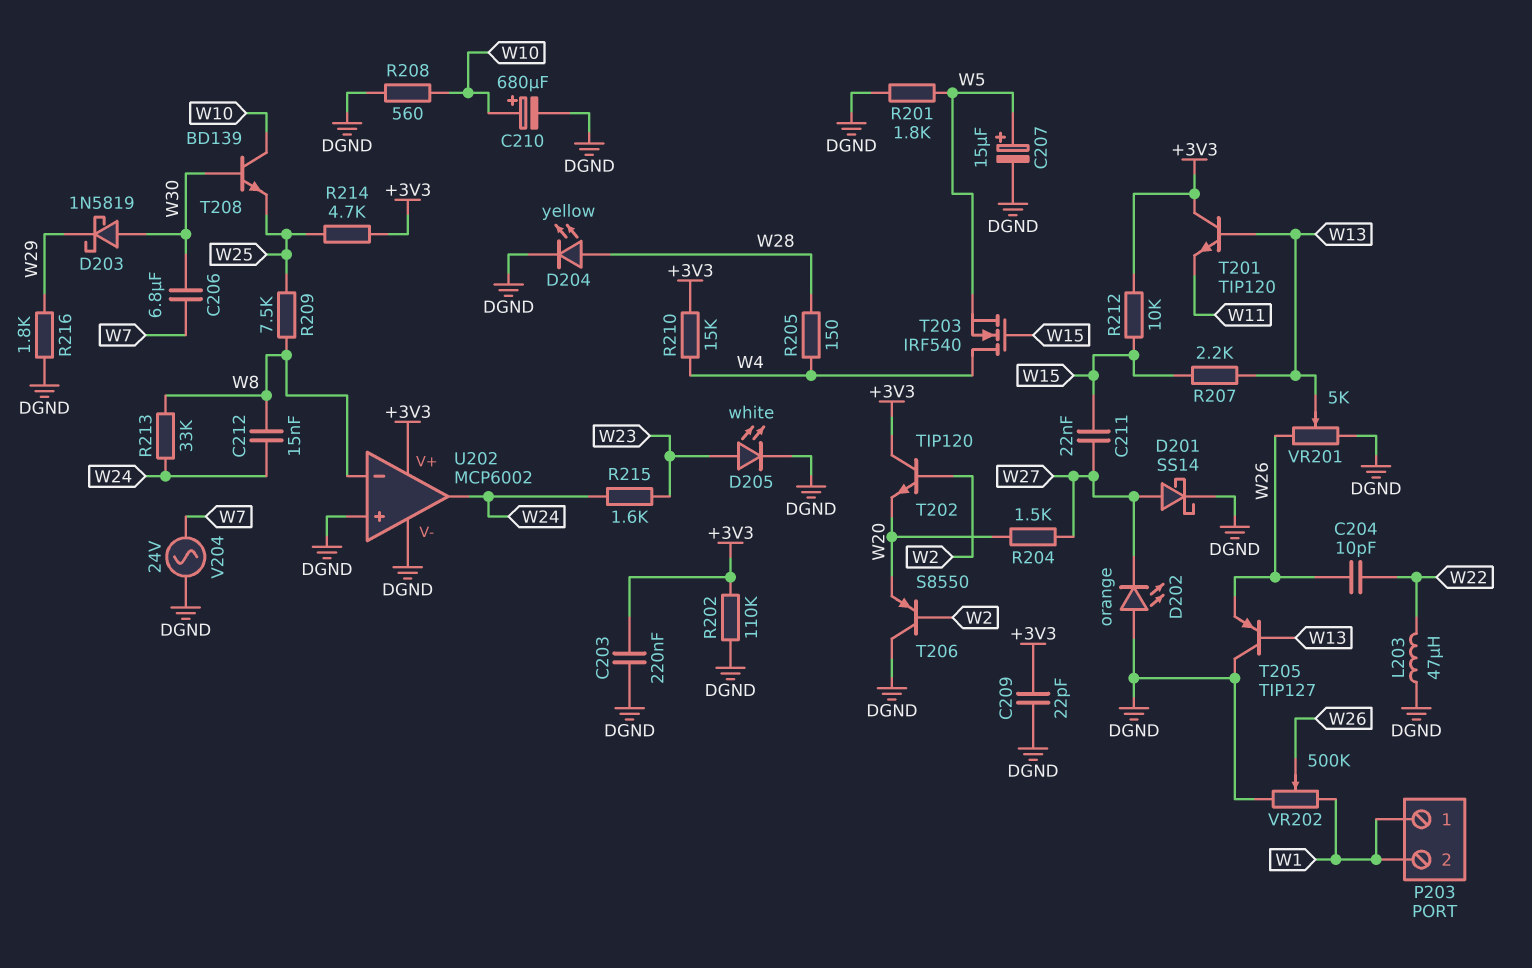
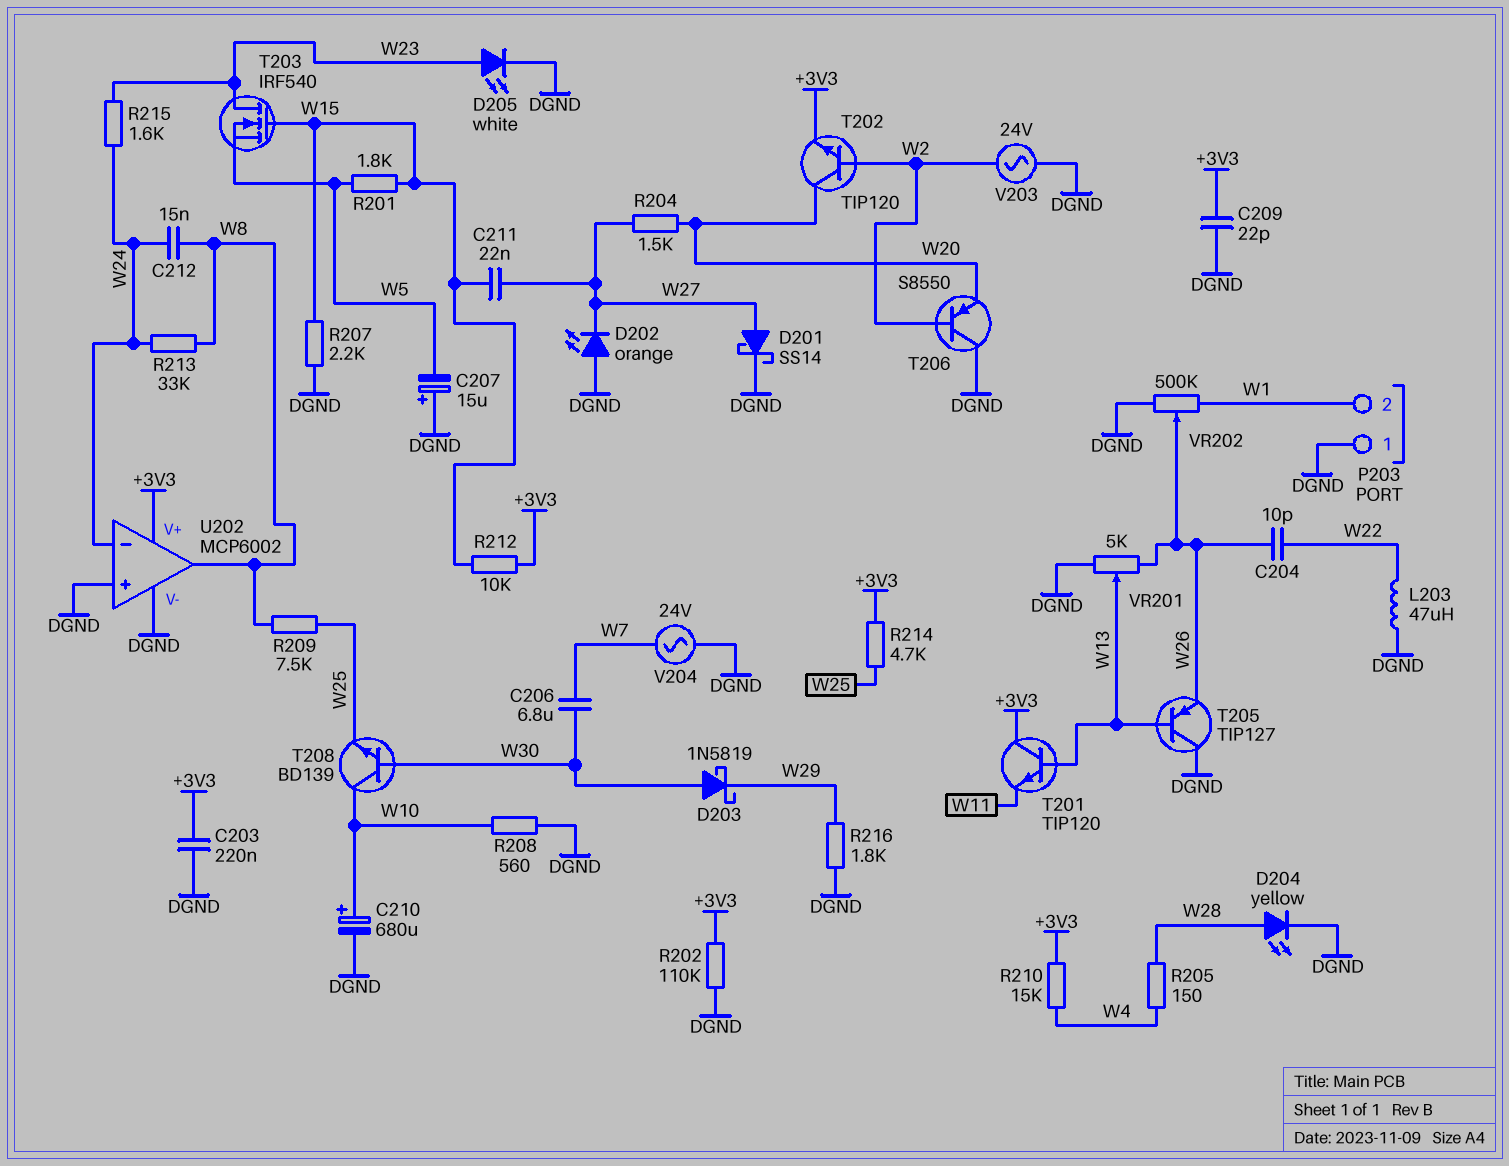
C207: 15uF (plus W5, minus DGND) -> 15uF (plus DGND, minus W5)
P203 pin 1: W1 -> DGND
R201: 1.8k (DGND, W5) -> 1.8k (W5, W15)
R207: 2.2k (W13, W15) -> 2.2k (DGND, W15)
T202: NPN TIP120 (B W2, C +3V3, E W20) -> NPN TIP120 (B W2, C W20, E +3V3)
T203: NMOS IRF540 (G W15, D W4, S W5) -> NMOS IRF540 (G W15, D W23, S W5)
U202 pin in-: W8 -> W24
U202 pin out: W24 -> W8
V203: none -> AC 24V (DGND, W2)

